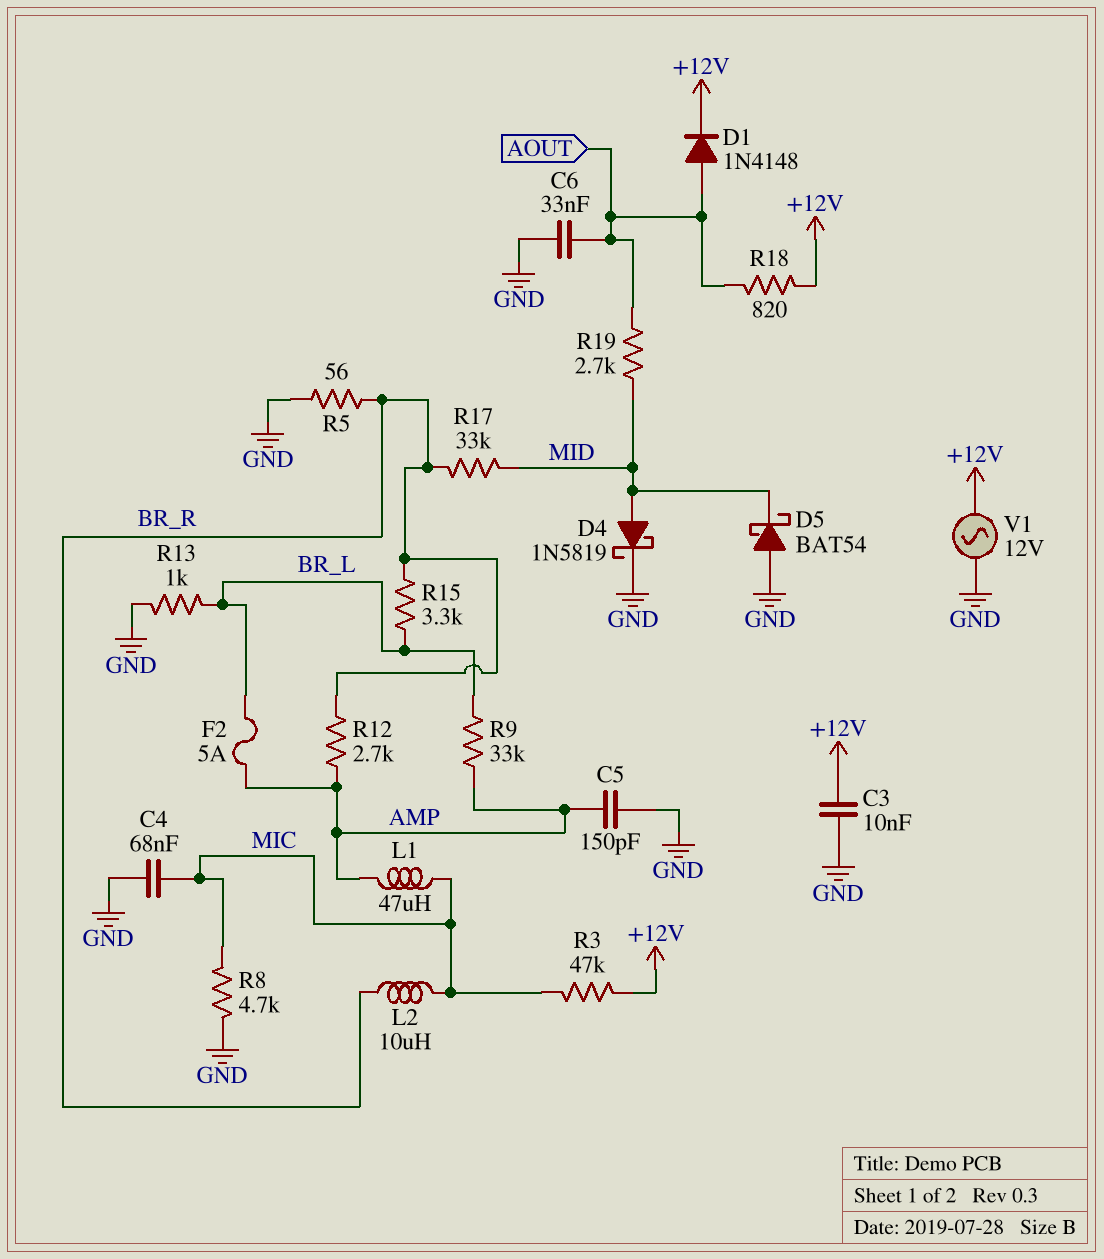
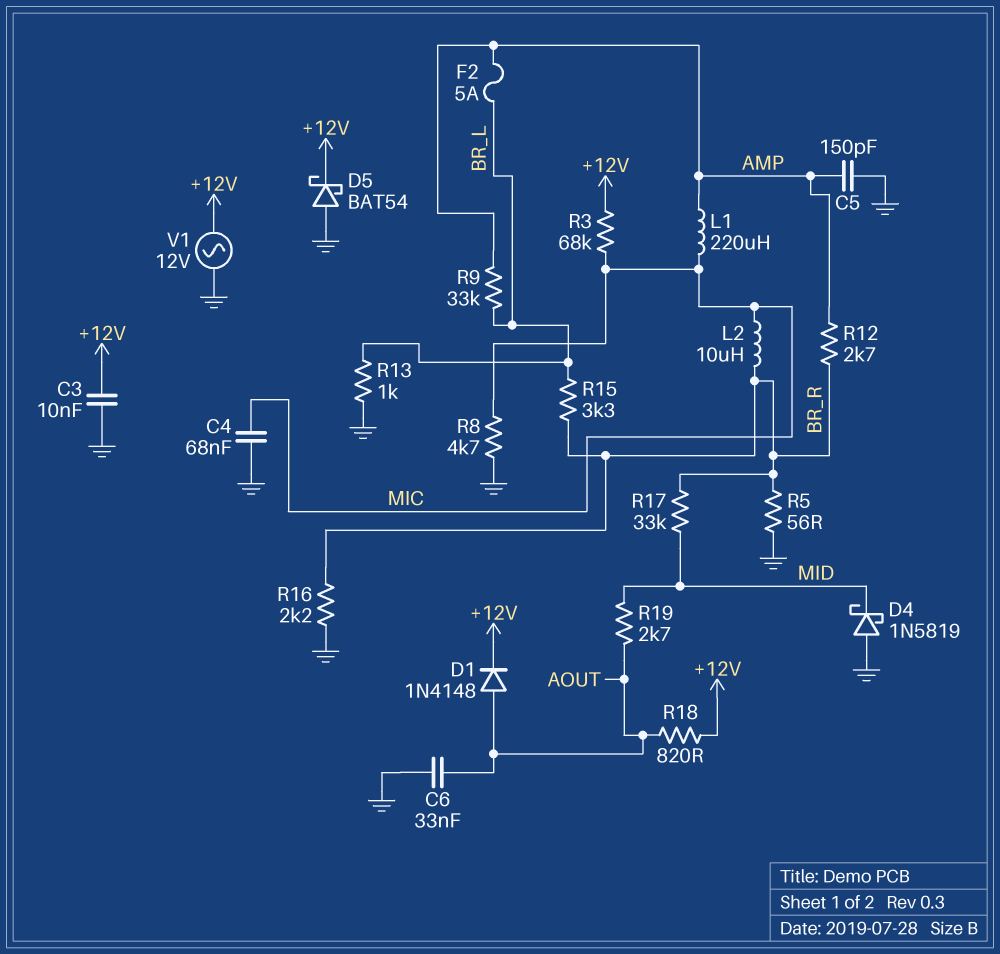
D4: schottky 1N5819 (A MID, K GND) -> schottky 1N5819 (A GND, K MID)
D5: schottky BAT54 (A GND, K MID) -> schottky BAT54 (A GND, K +12V)
L1: 47uH (AMP, MIC) -> 220uH (AMP, MIC)
R3: 47k (+12V, MIC) -> 68k (+12V, MIC)
R16: none -> 2.2k (BR_R, GND)

